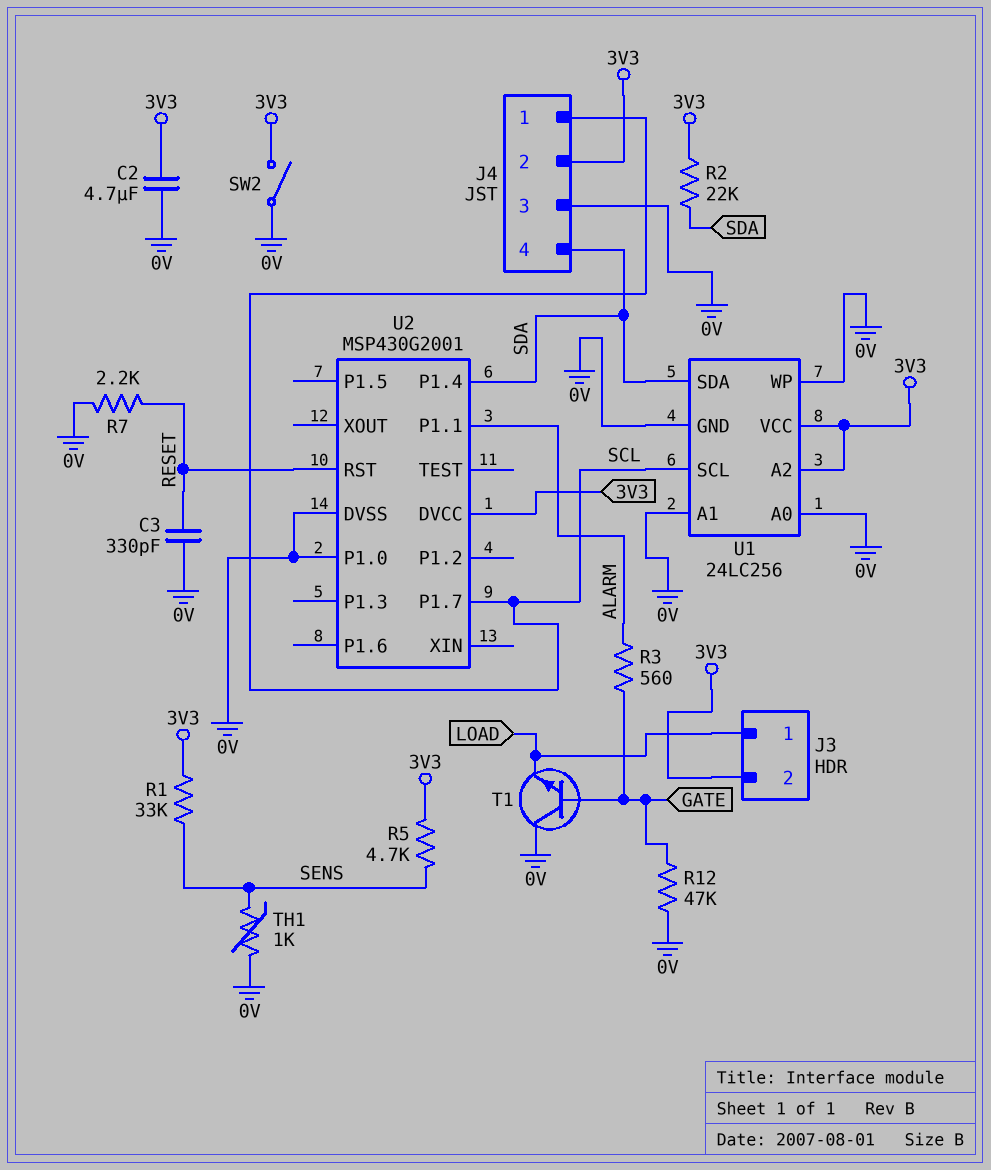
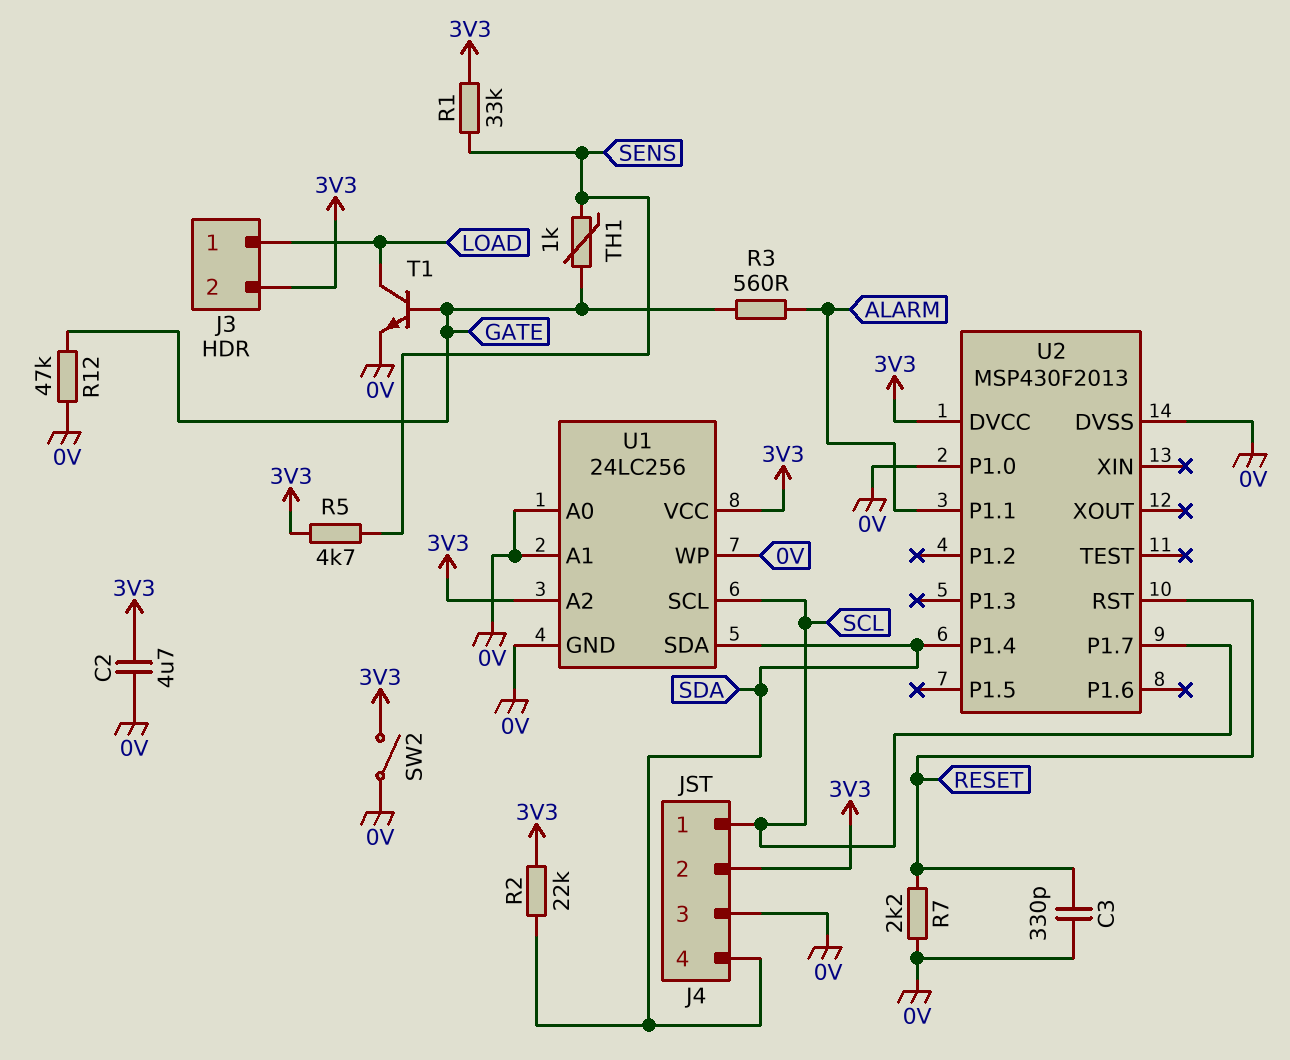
T1: NPN (B GATE, C 0V, E LOAD) -> NPN (B GATE, C LOAD, E 0V)
TH1: 1k (0V, SENS) -> 1k (GATE, SENS)
U2: MSP430G2001 -> MSP430F2013

